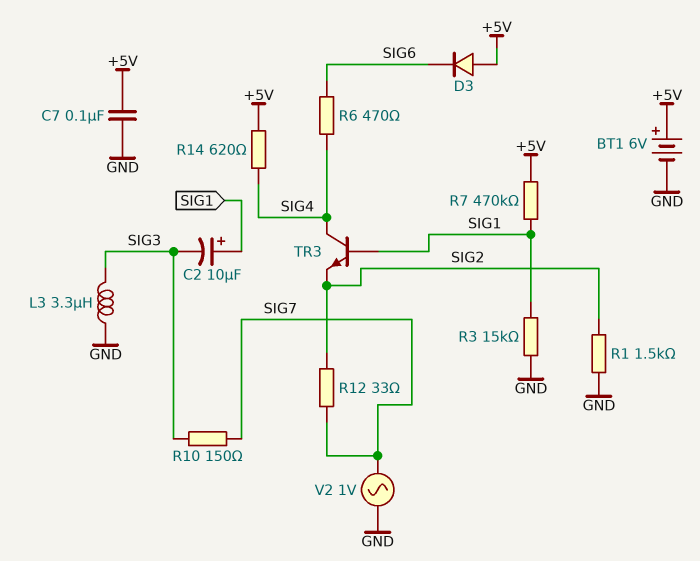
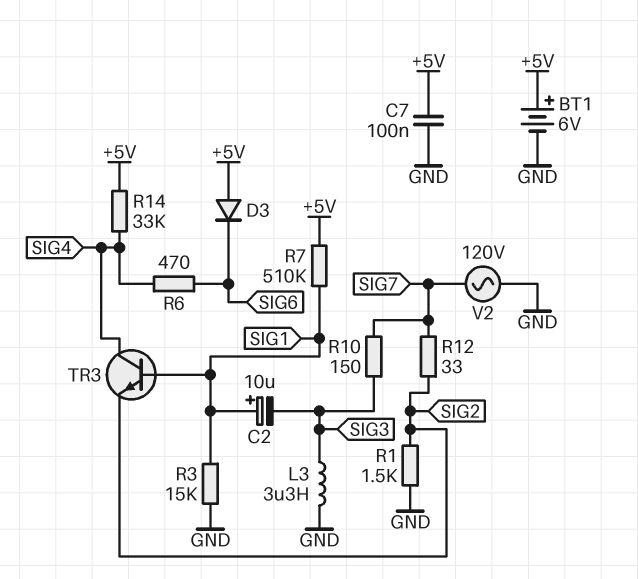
R7: 470k (+5V, SIG1) -> 510k (+5V, SIG1)
R14: 620 (+5V, SIG4) -> 33k (+5V, SIG4)
V2: AC 1V (GND, SIG7) -> AC 120V (GND, SIG7)

